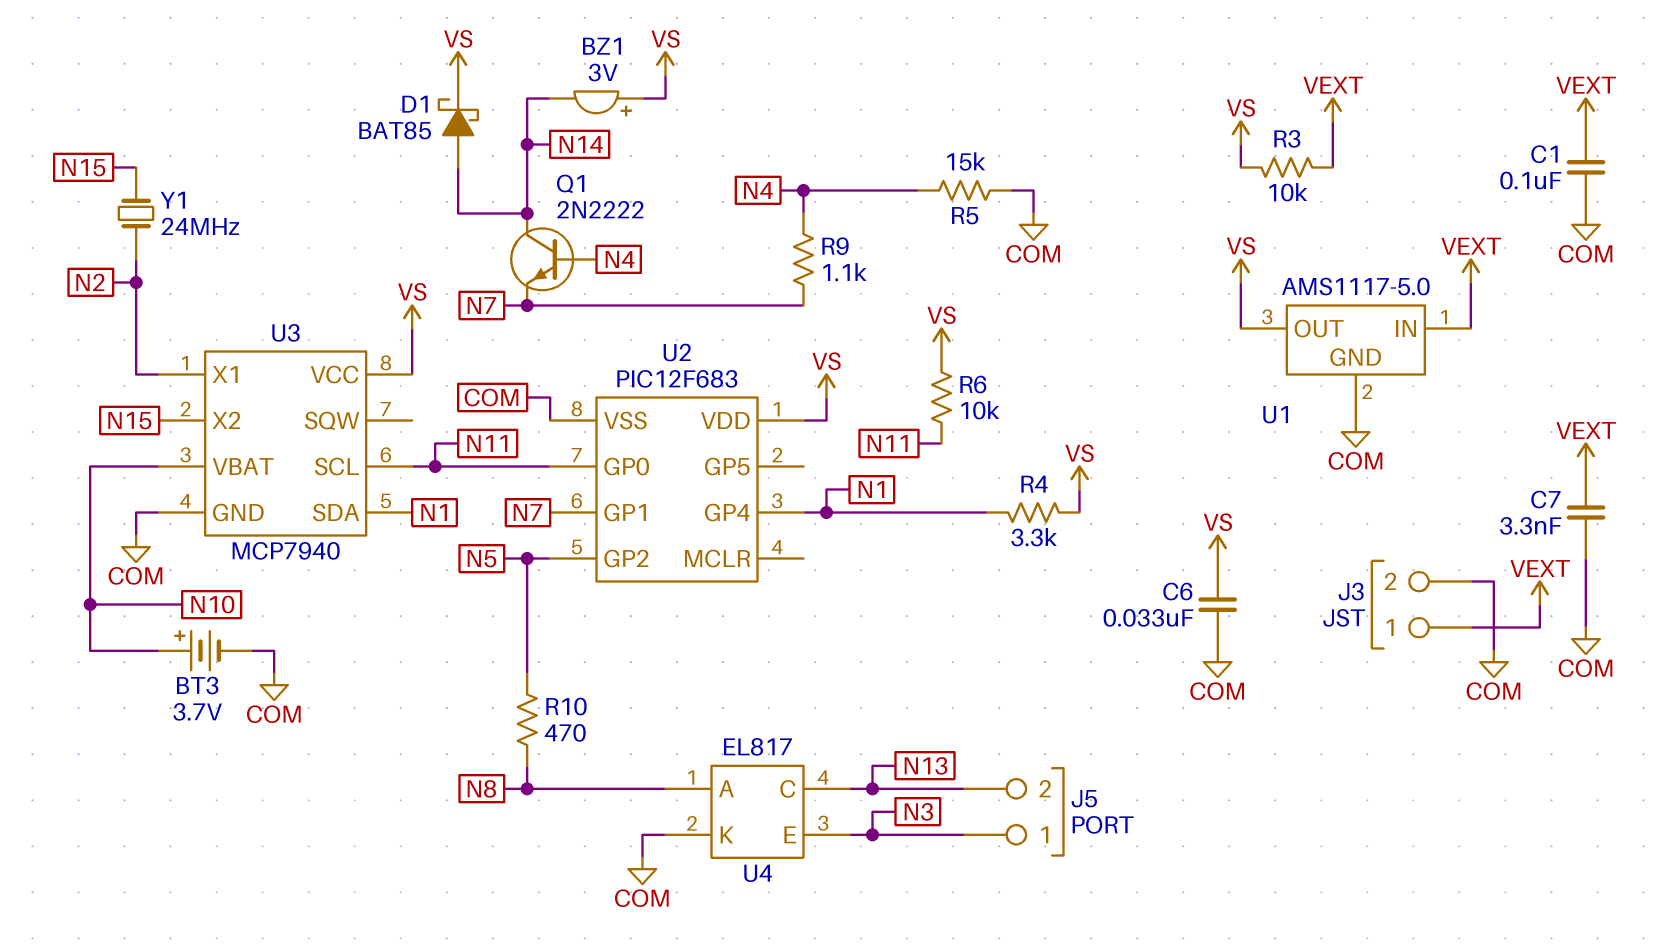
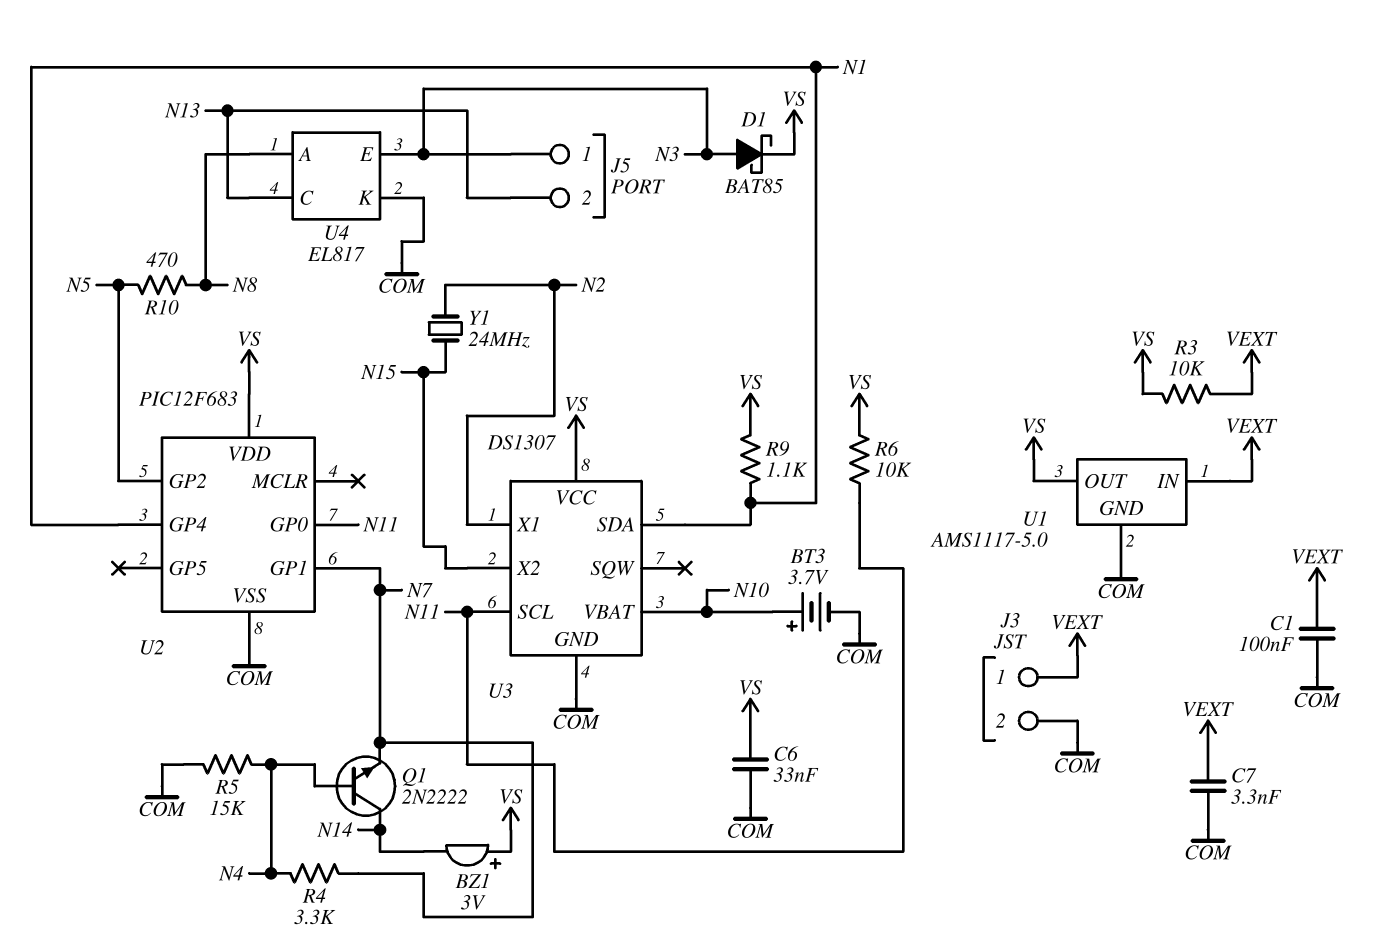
D1: schottky BAT85 (A N14, K VS) -> schottky BAT85 (A N3, K VS)
R4: 3.3k (N1, VS) -> 3.3k (N4, N7)
R9: 1.1k (N4, N7) -> 1.1k (N1, VS)
U3: MCP7940 -> DS1307

